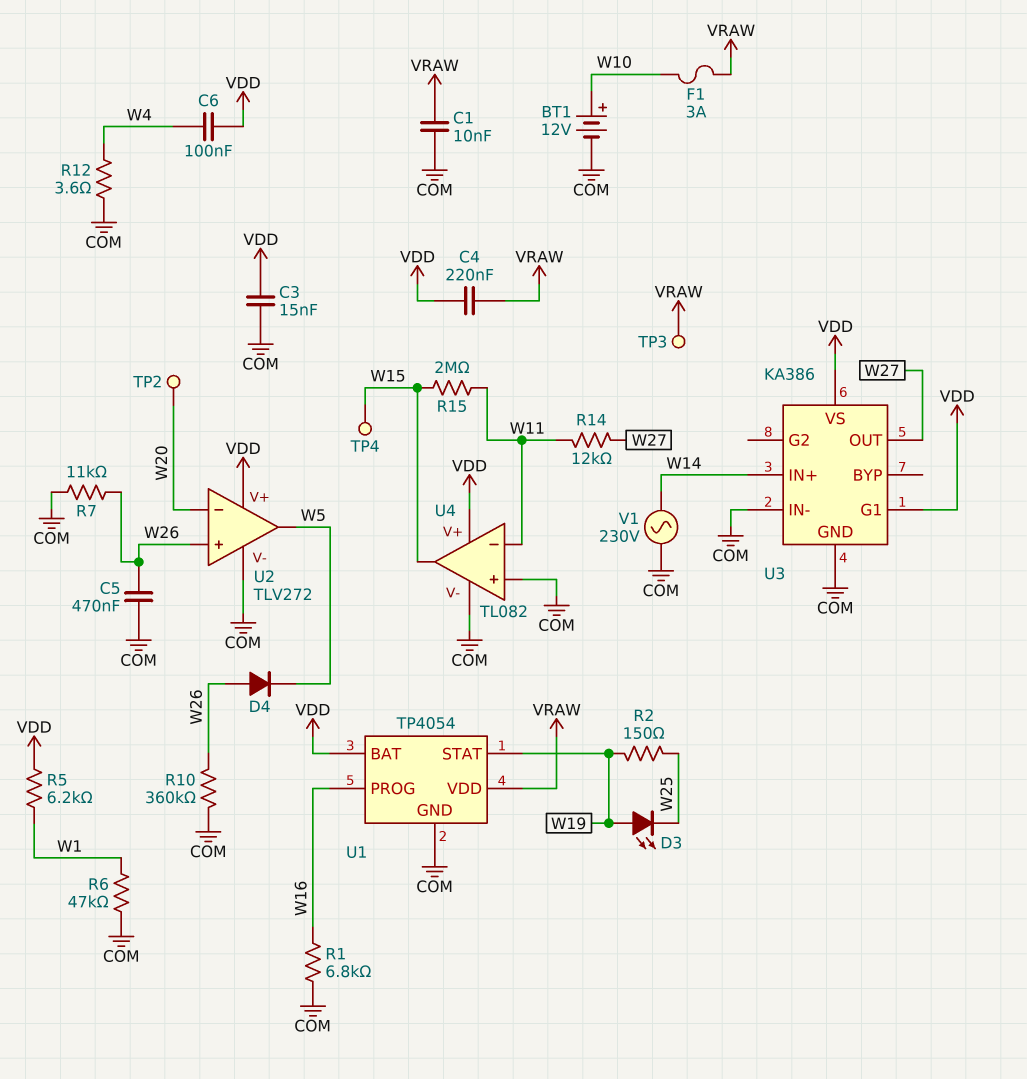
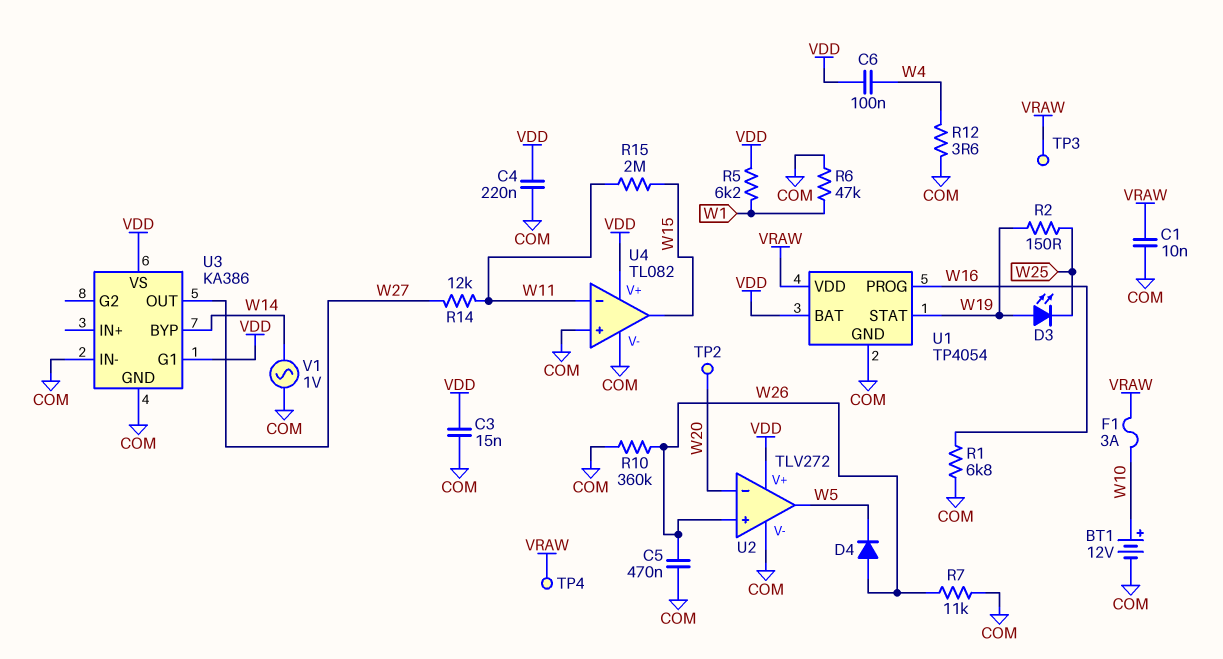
C4: 220nF (VDD, VRAW) -> 220nF (COM, VDD)
TP4: test point (W15) -> test point (VRAW)
U3 pin BYP: none -> W14
U3 pin IN+: W14 -> none
V1: AC 230V (COM, W14) -> AC 1V (COM, W14)

